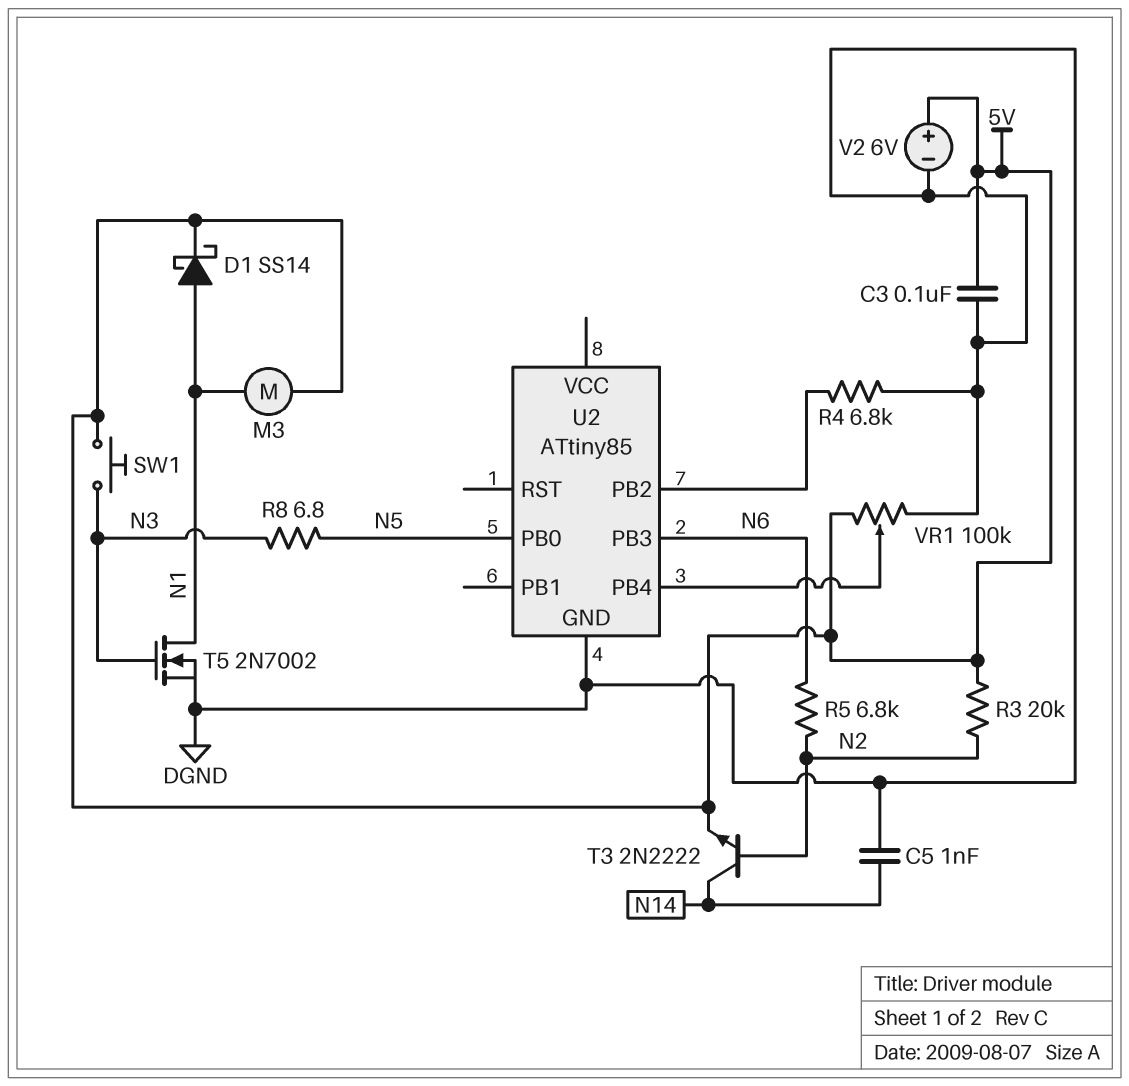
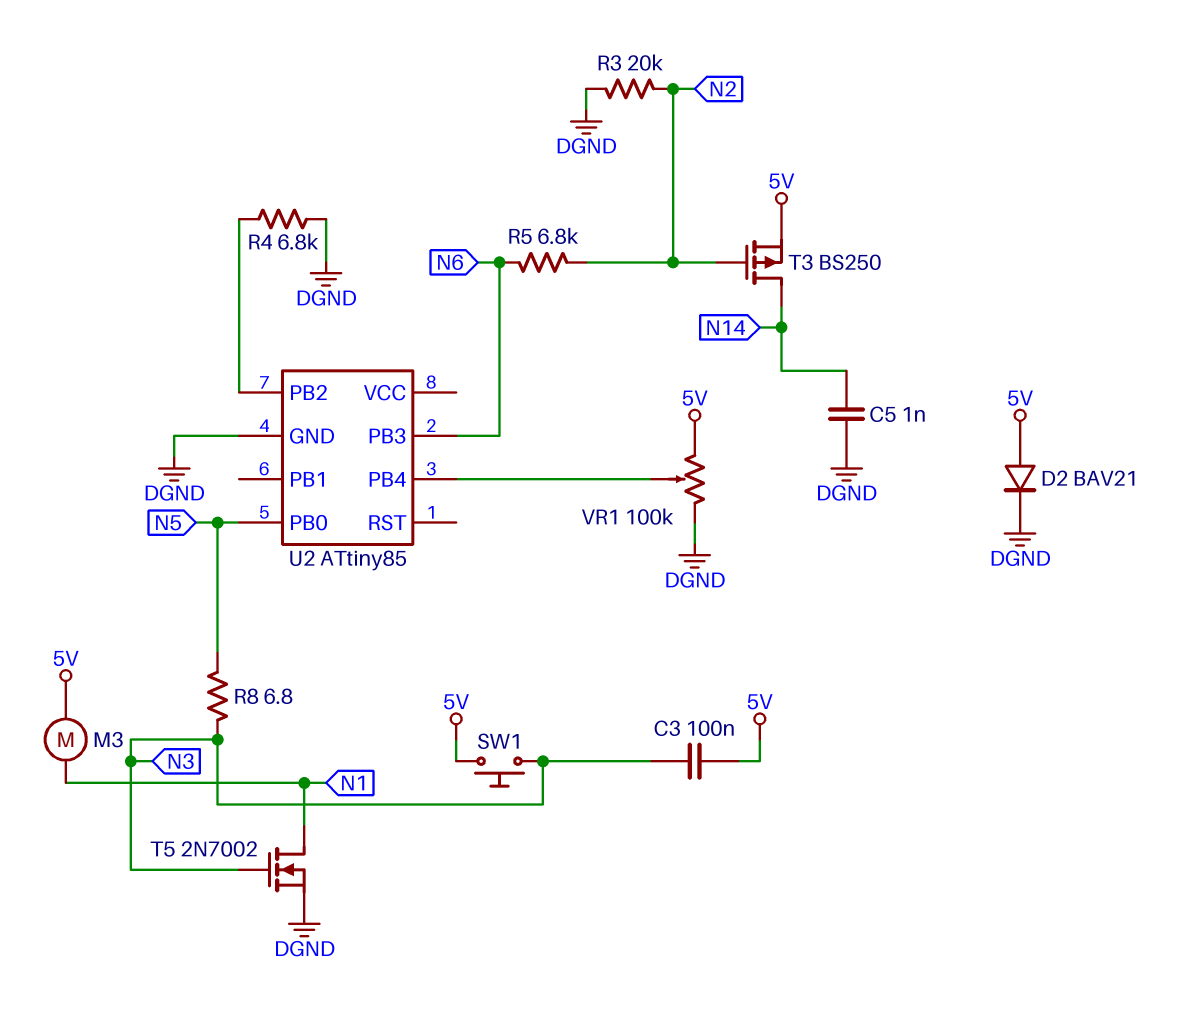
C3: 100nF (5V, DGND) -> 100nF (5V, N3)
D1: schottky SS14 (A N1, K 5V) -> none
D2: none -> diode BAV21 (A 5V, K DGND)
R3: 20k (5V, N2) -> 20k (DGND, N2)
T3: NPN 2N2222 (B N2, C N14, E 5V) -> PMOS BS250 (G N2, D N14, S 5V)
V2: 6V (plus 5V, minus DGND) -> none

